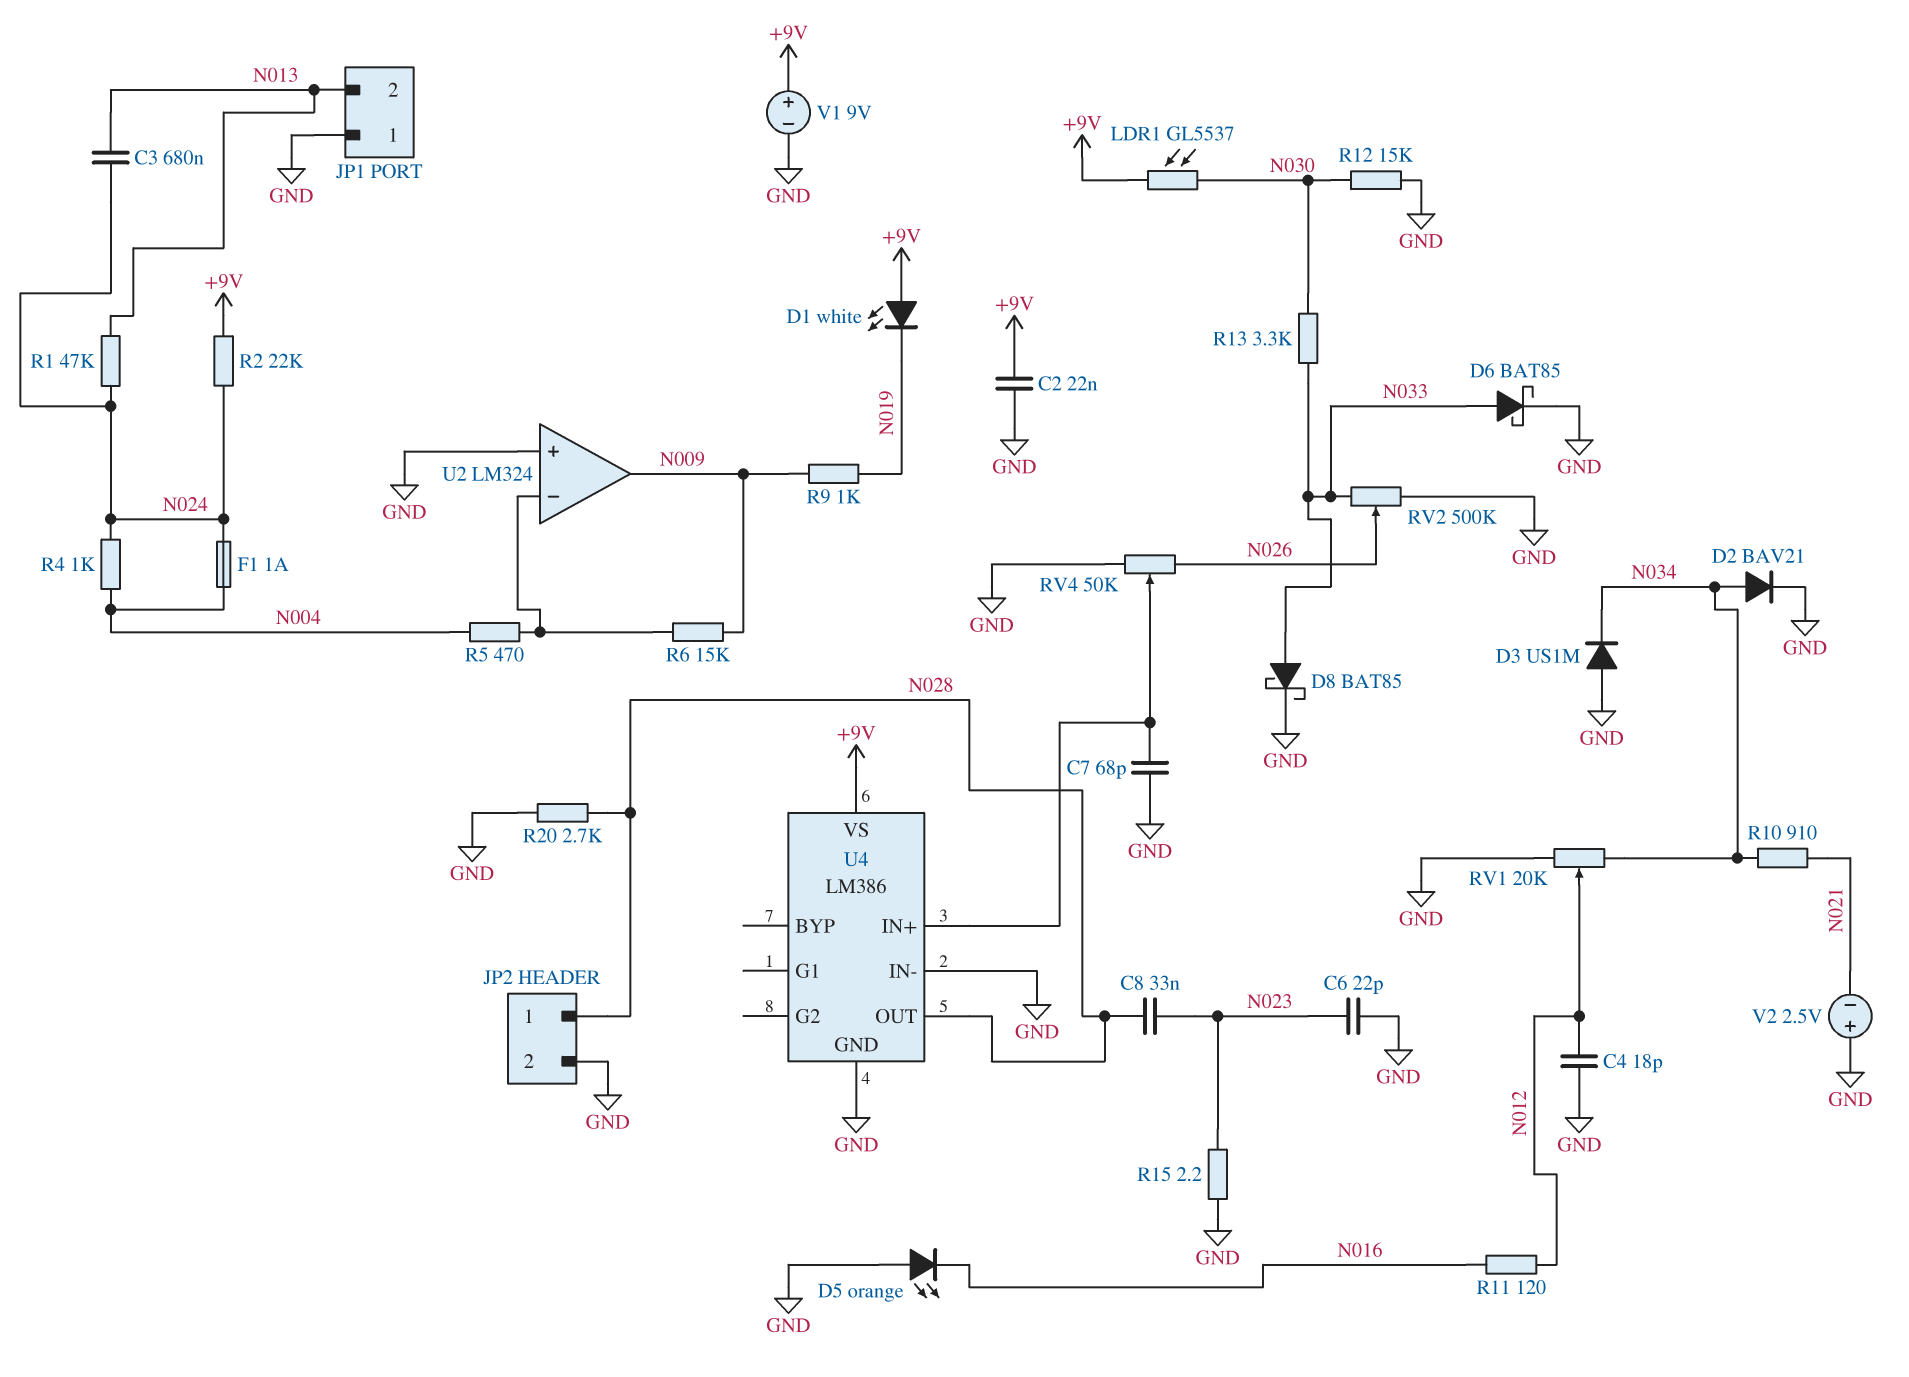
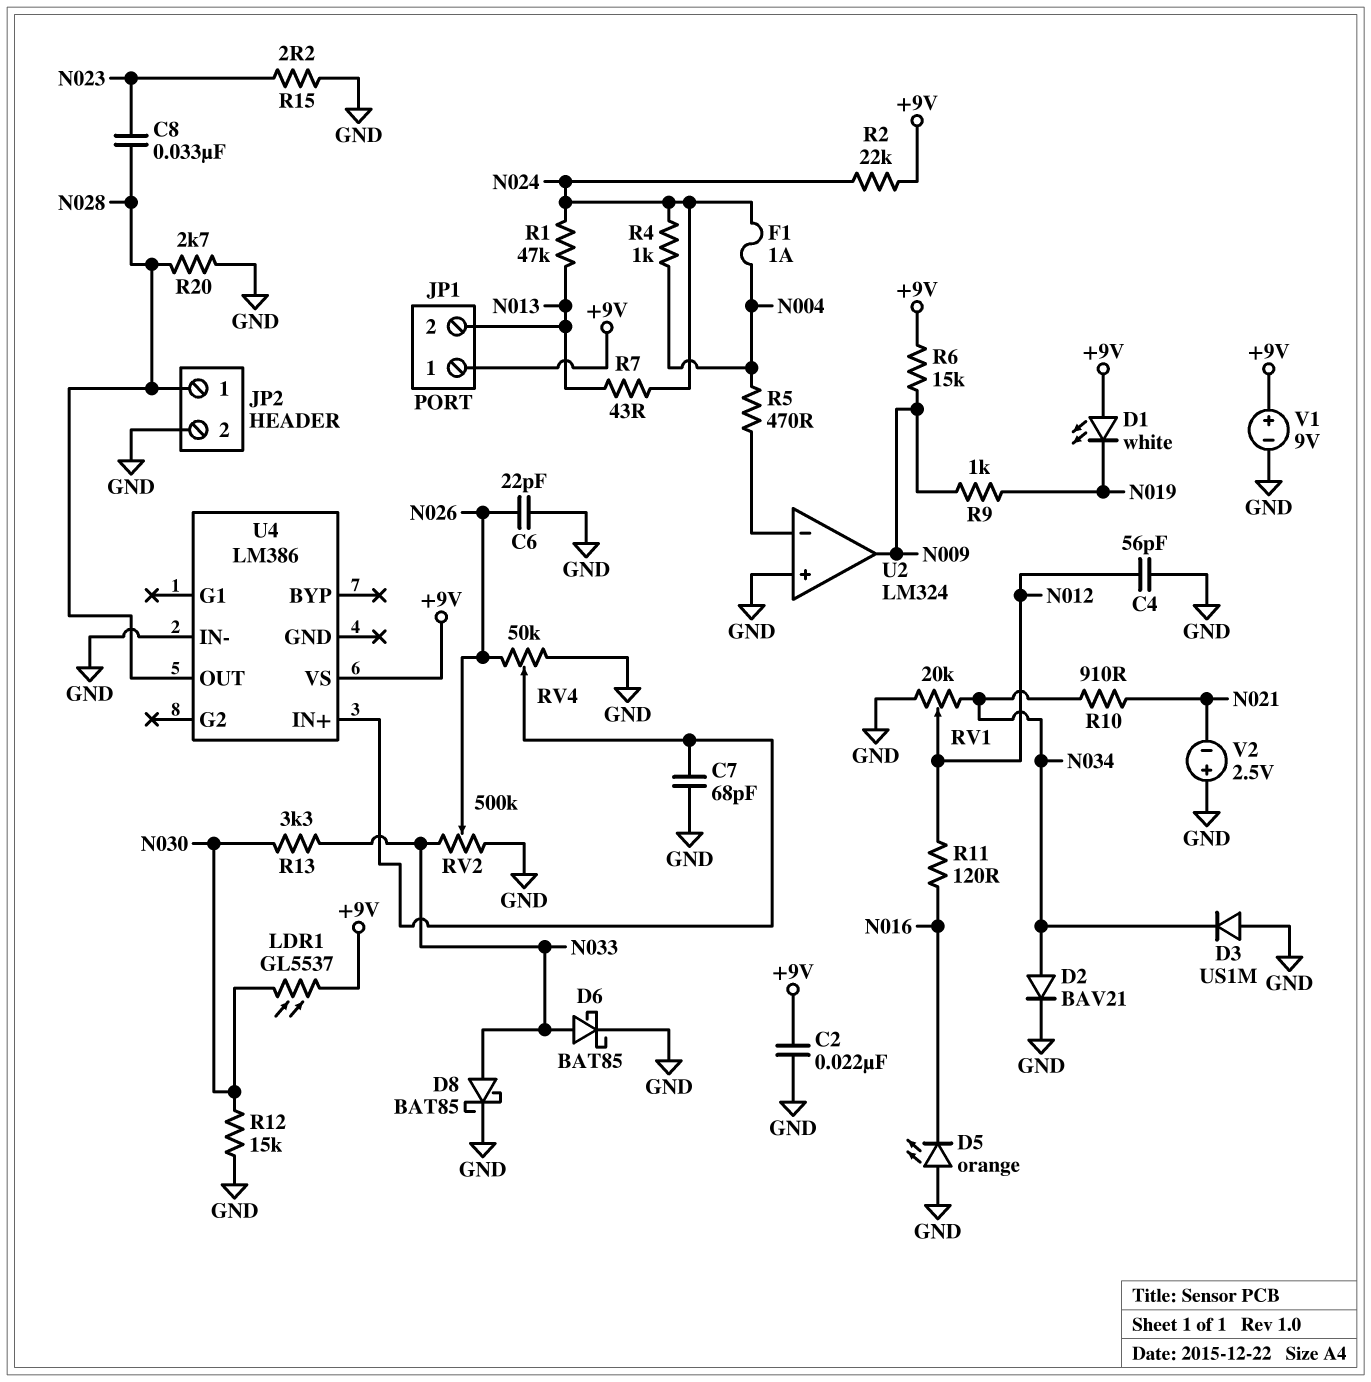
C3: 680nF (N013, N024) -> none
C4: 18pF (GND, N012) -> 56pF (GND, N012)
C6: 22pF (GND, N023) -> 22pF (GND, N026)
JP1 pin 1: GND -> +9V
R6: 15k (N009, U2/in-) -> 15k (+9V, N009)
R7: none -> 43 (N013, N024)
U4 pin GND: GND -> none

